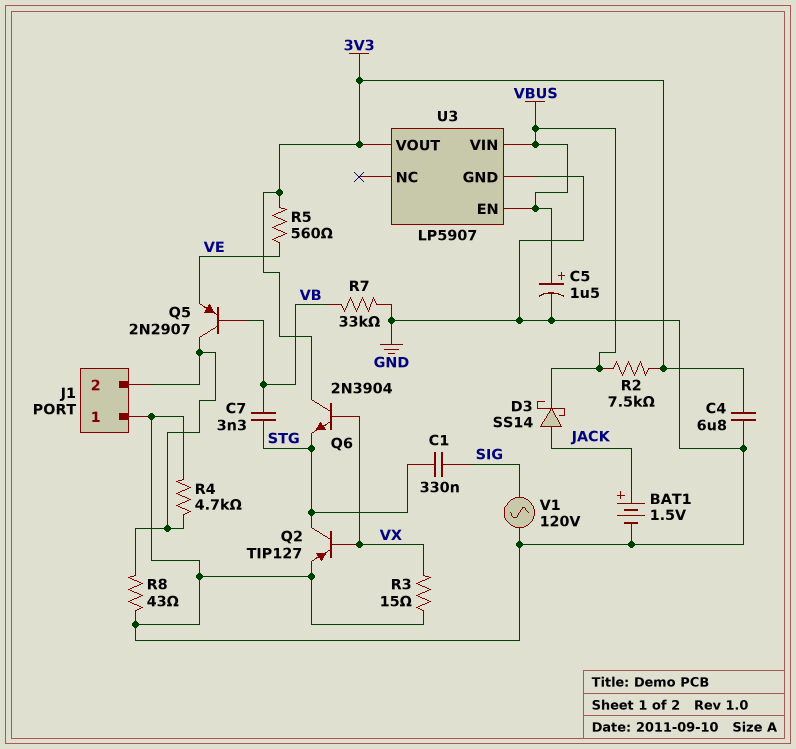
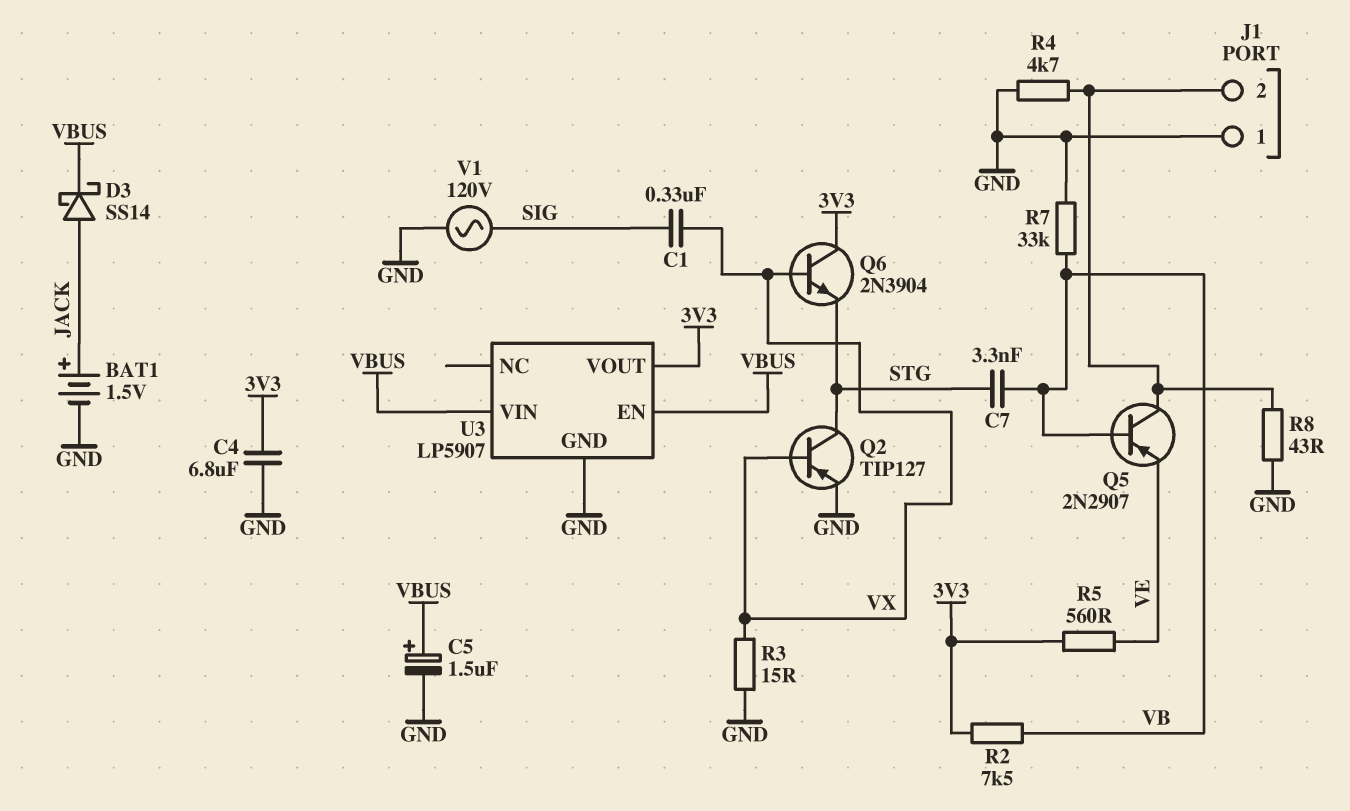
C1: 330nF (SIG, STG) -> 330nF (SIG, VX)
R2: 7.5k (3V3, VBUS) -> 7.5k (3V3, VB)

